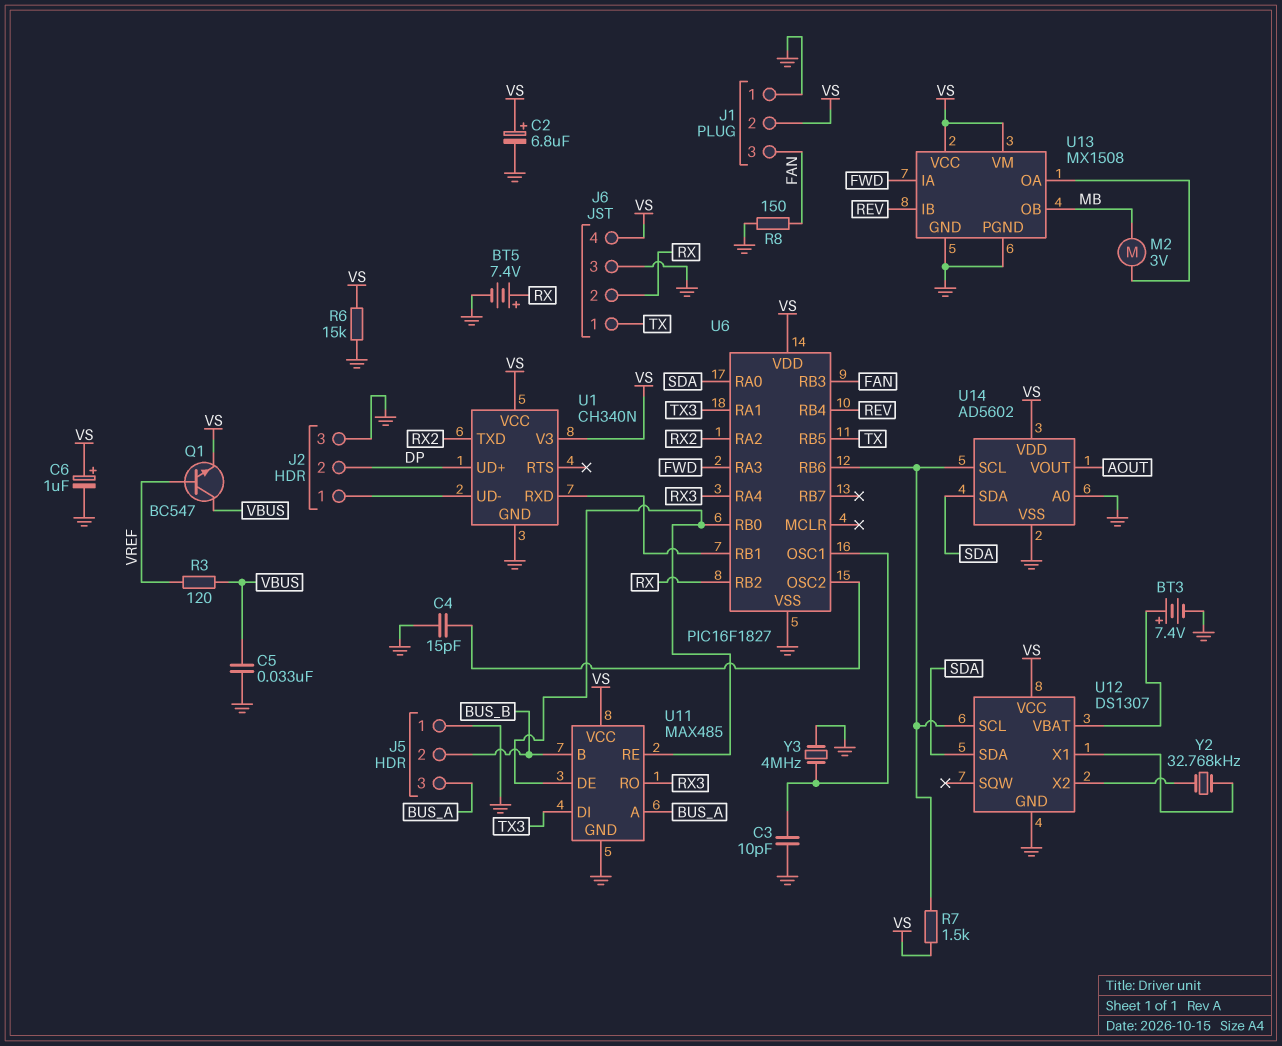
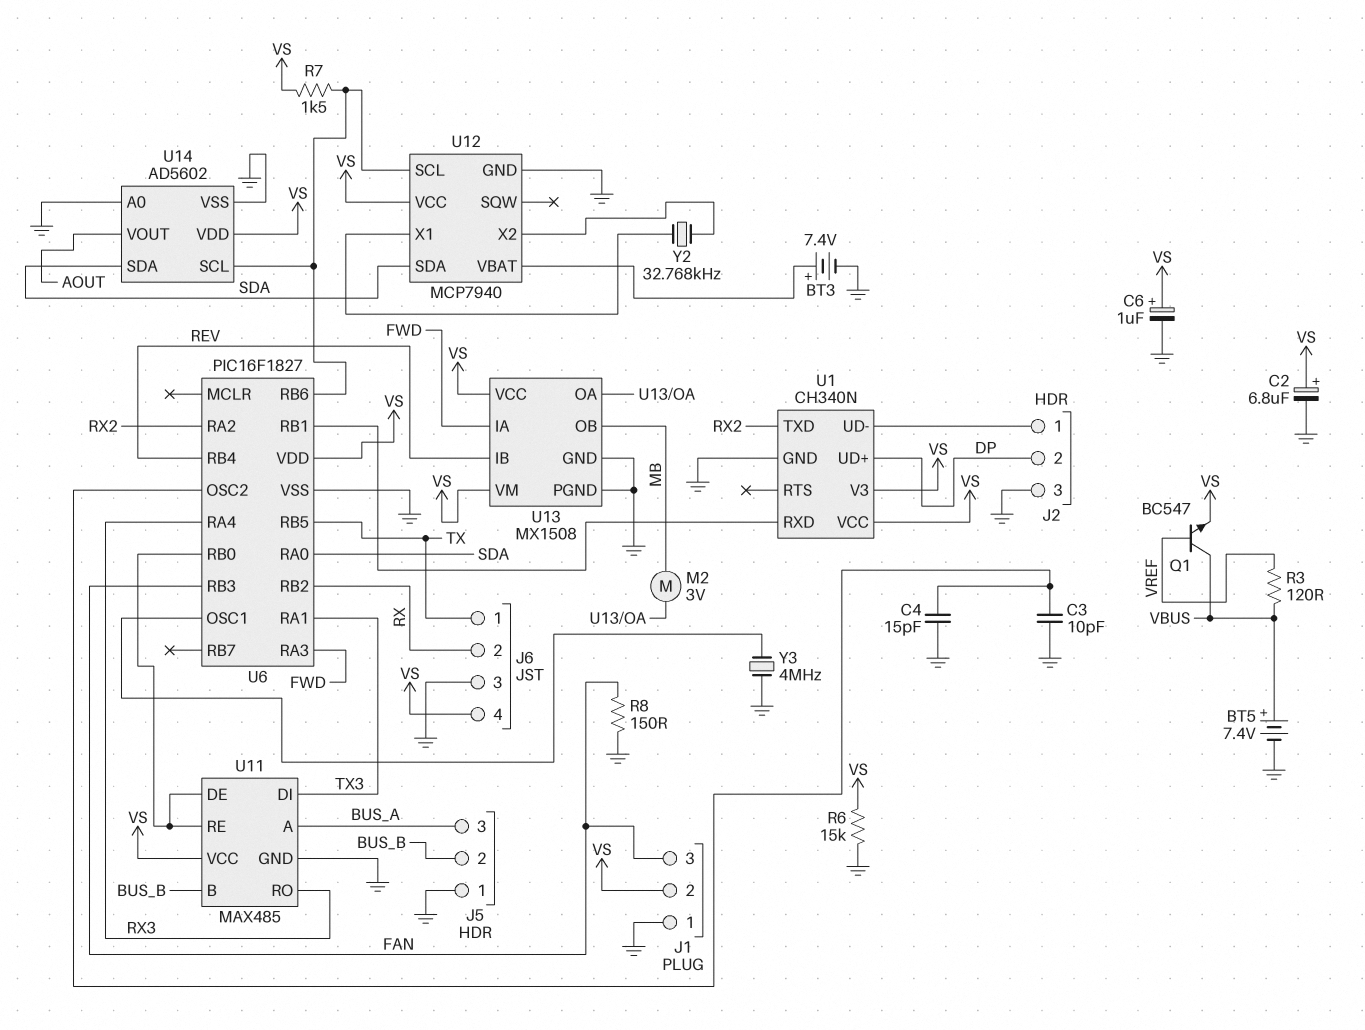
BT5: 7.4V (plus RX, minus GND) -> 7.4V (plus VBUS, minus GND)
C3: 10pF (GND, U6/OSC1) -> 10pF (GND, U6/OSC2)
C5: 33nF (GND, VBUS) -> none
U12: DS1307 -> MCP7940

